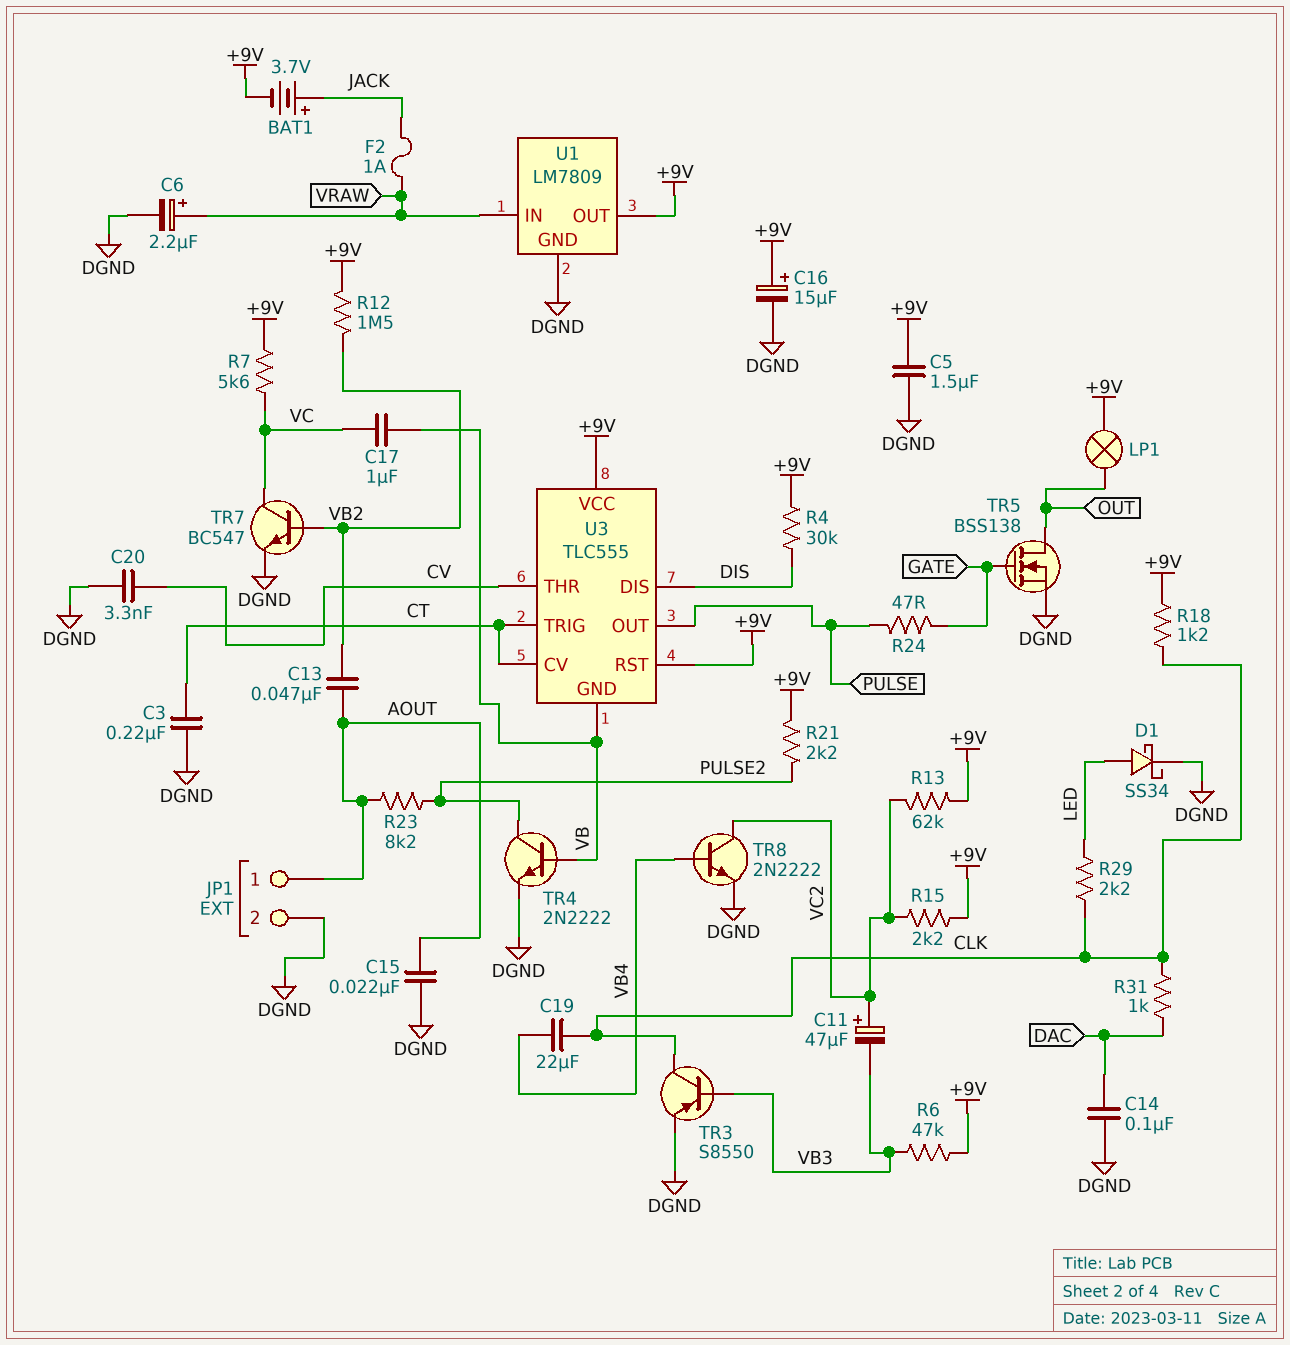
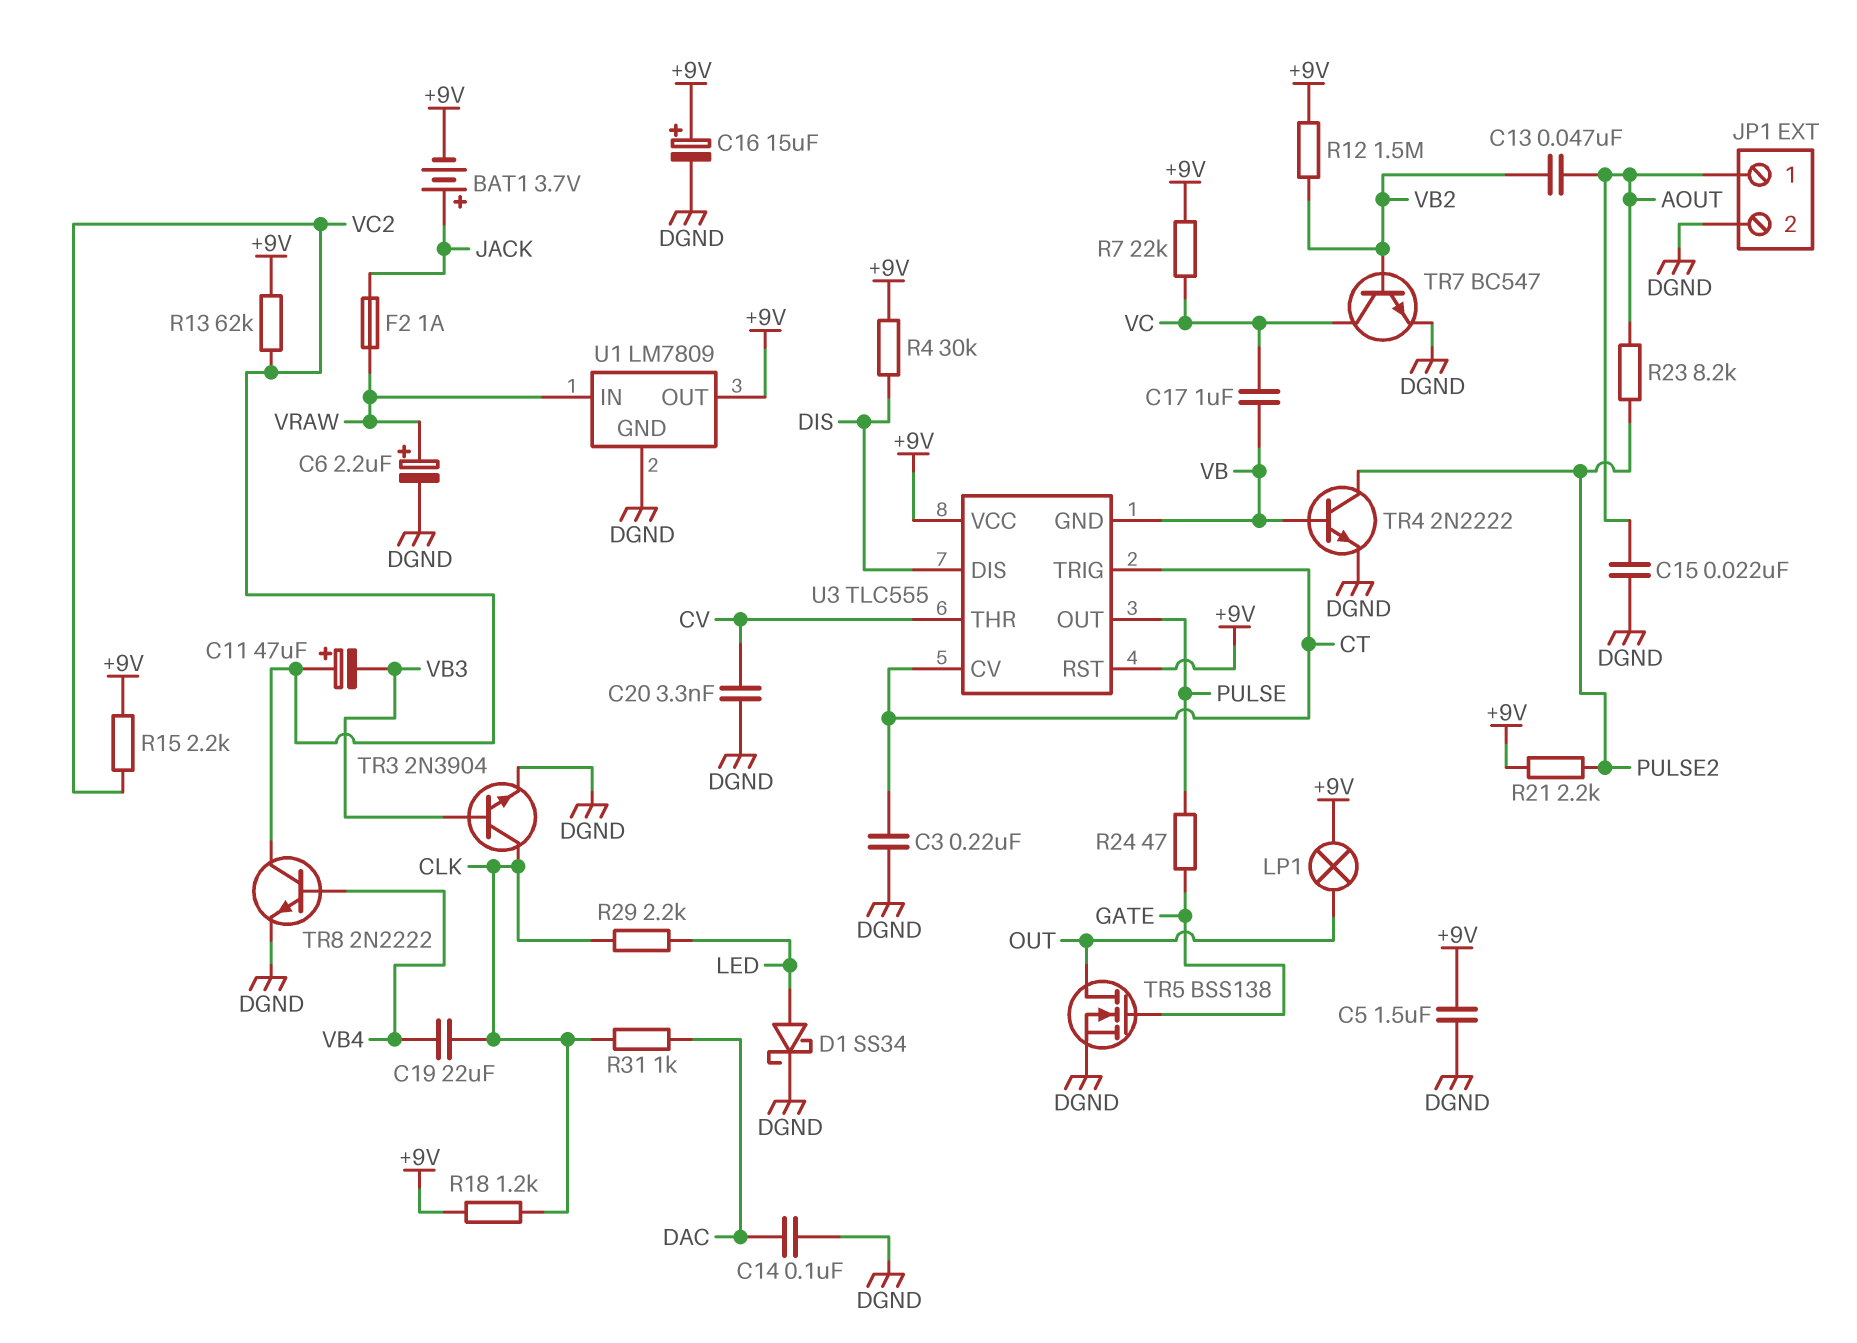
R6: 47k (+9V, VB3) -> none
R7: 5.6k (+9V, VC) -> 22k (+9V, VC)
TR3: PNP S8550 (B VB3, C CLK, E DGND) -> NPN 2N3904 (B VB3, C CLK, E DGND)

